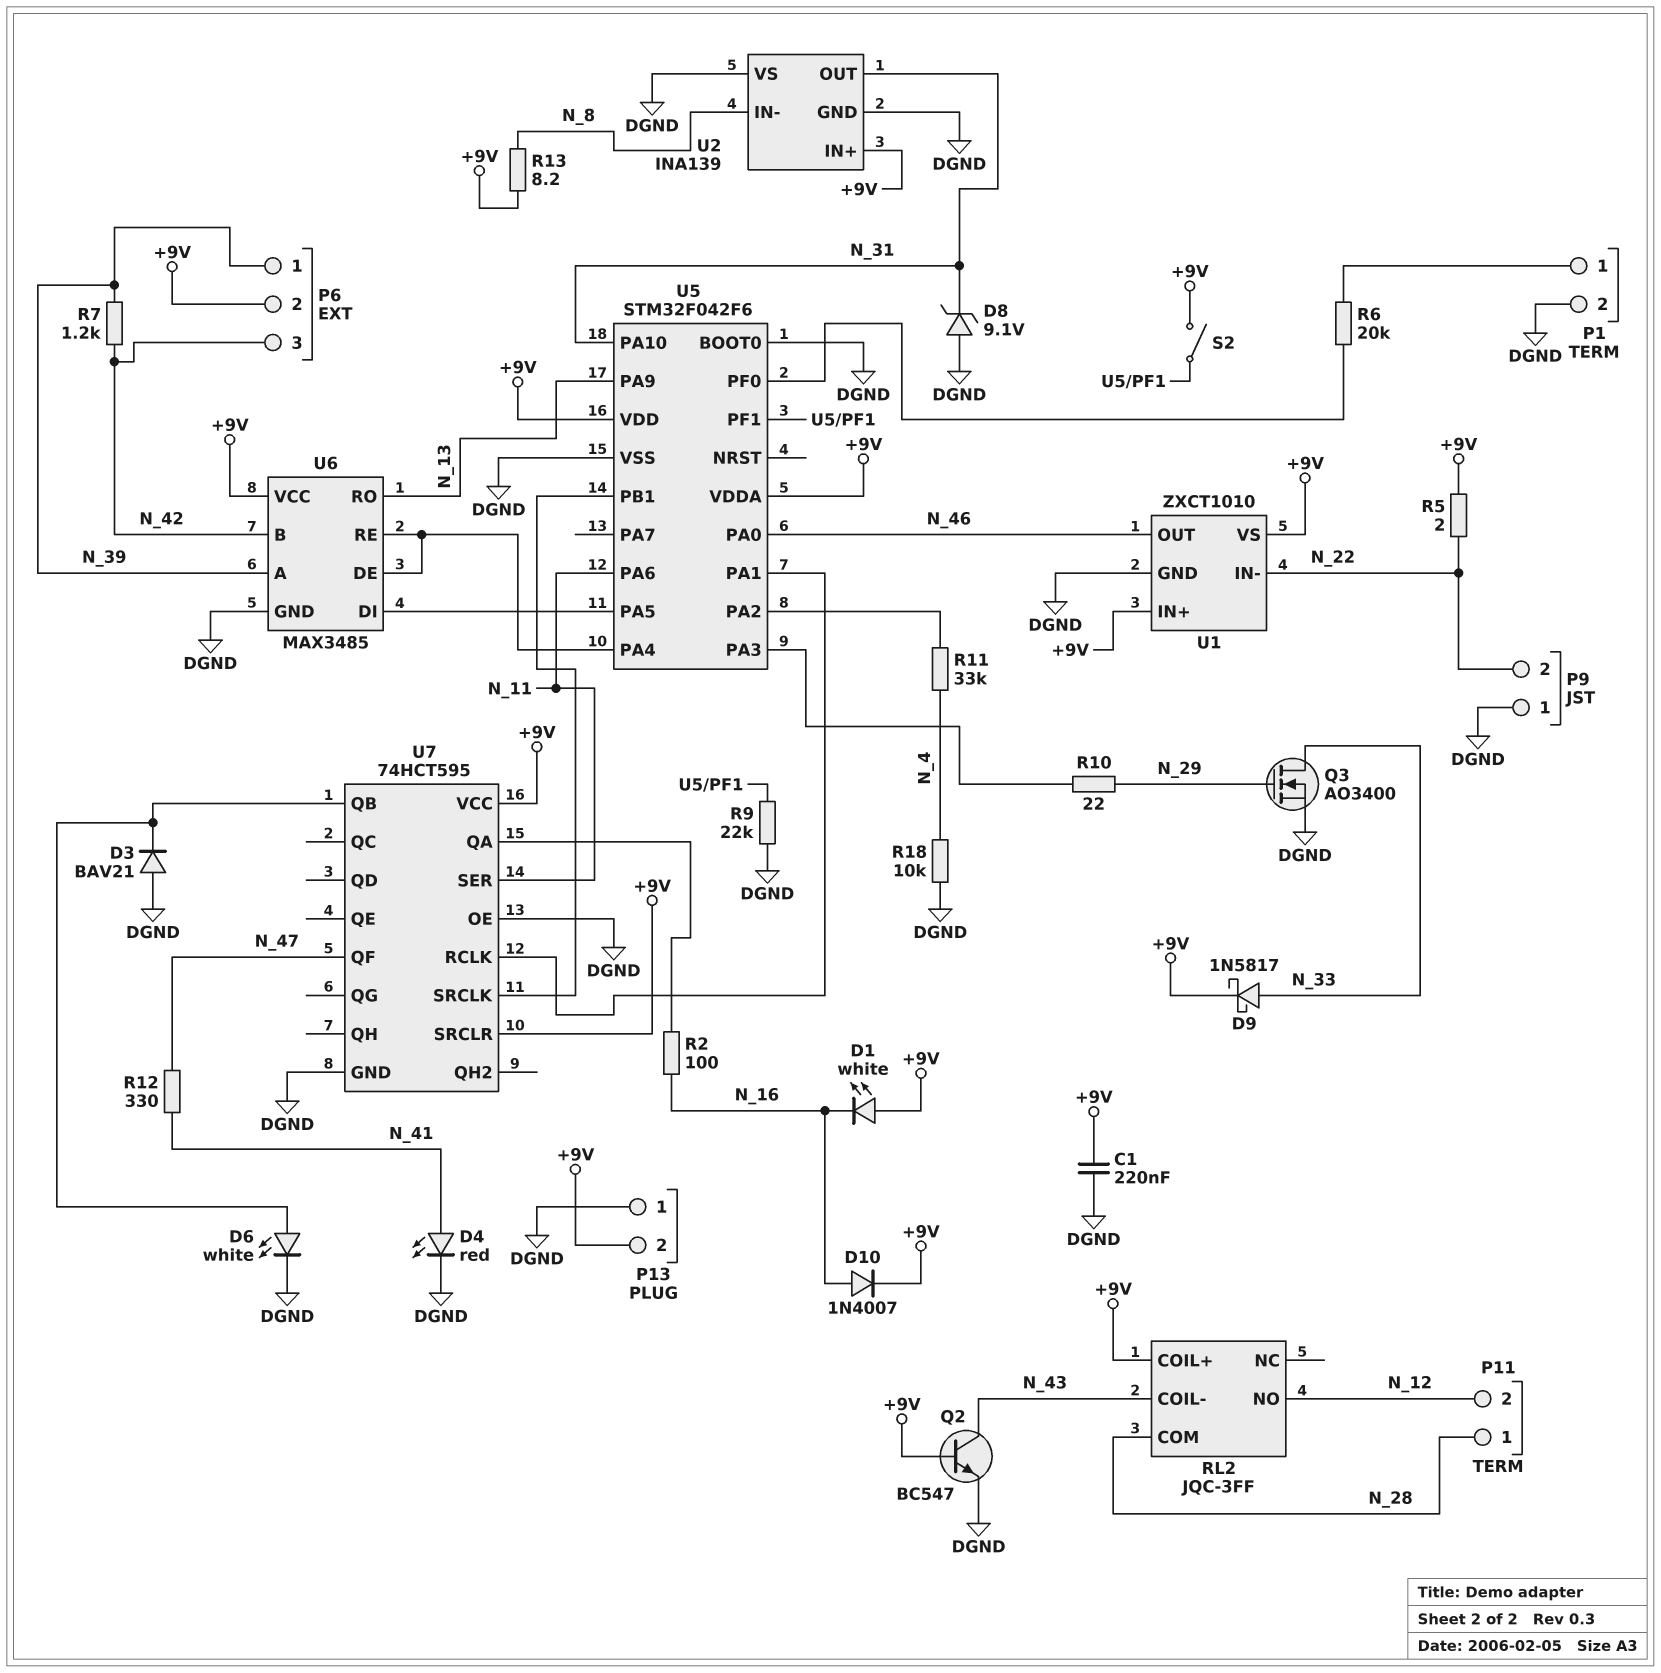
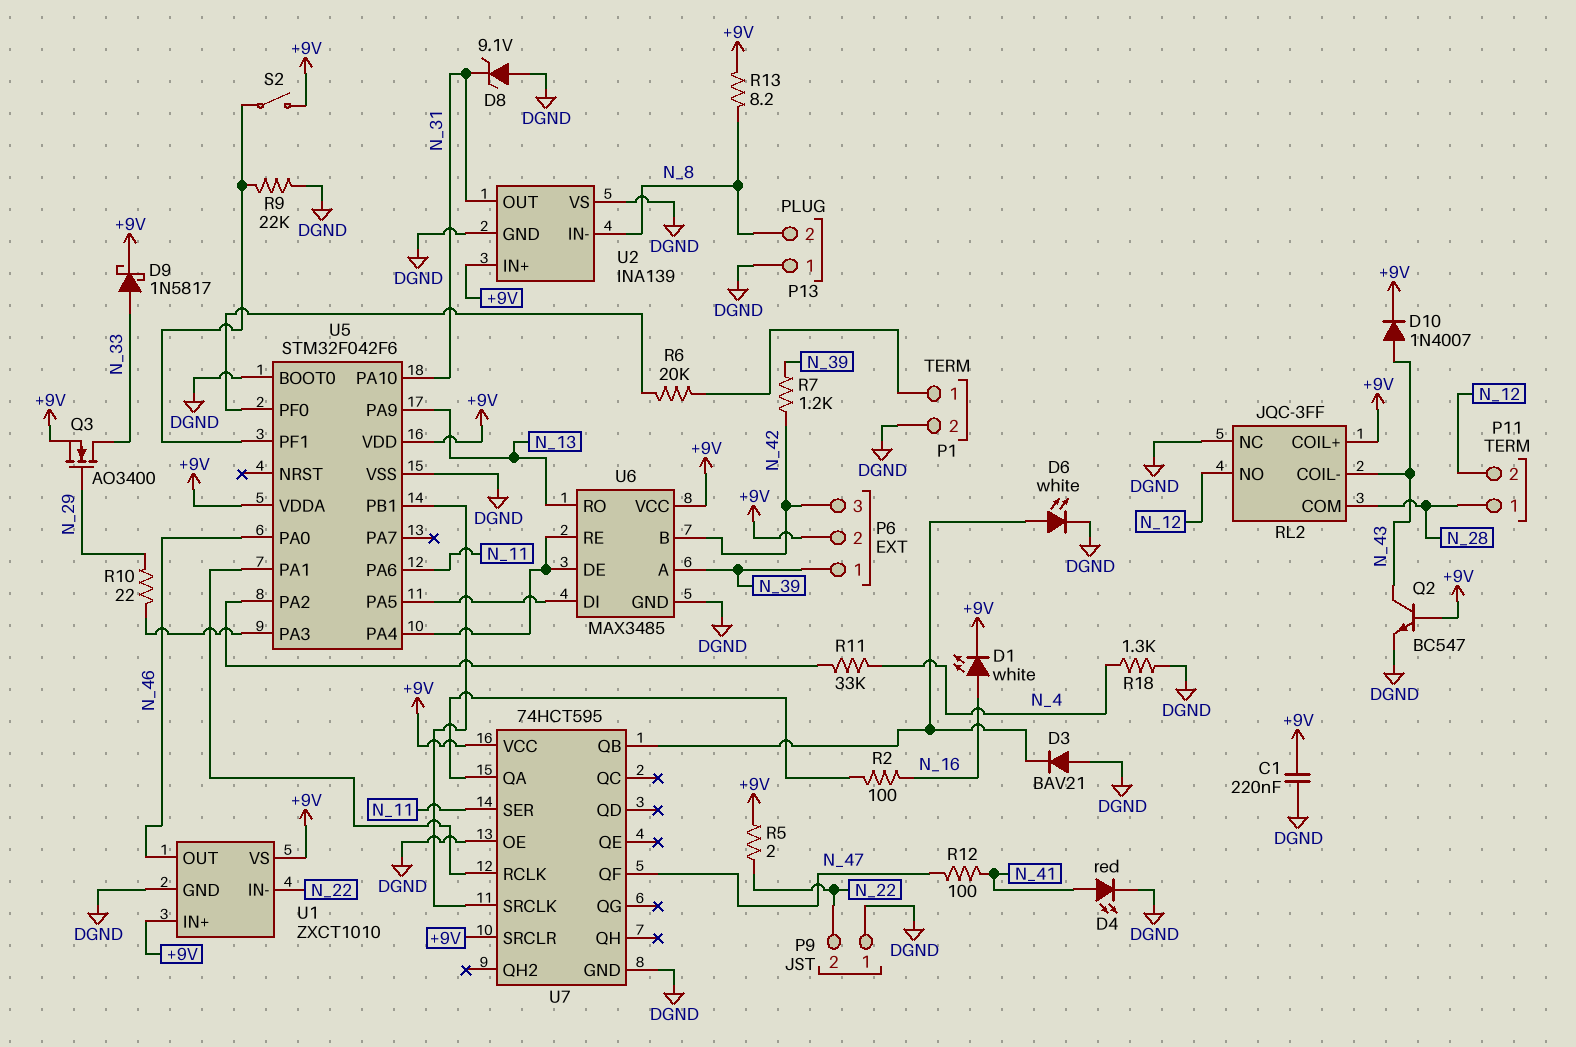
D1: LED white (A +9V, K N_16) -> LED white (A N_16, K +9V)
D10: diode 1N4007 (A N_16, K +9V) -> diode 1N4007 (A N_43, K +9V)
P13 pin 2: +9V -> N_8
Q3: NMOS AO3400 (G N_29, D N_33, S DGND) -> NMOS AO3400 (G N_29, D N_33, S +9V)
R12: 330 (N_41, N_47) -> 100 (N_41, N_47)
R18: 10k (DGND, N_4) -> 1.3k (DGND, N_4)
RL2 pin NC: none -> DGND

